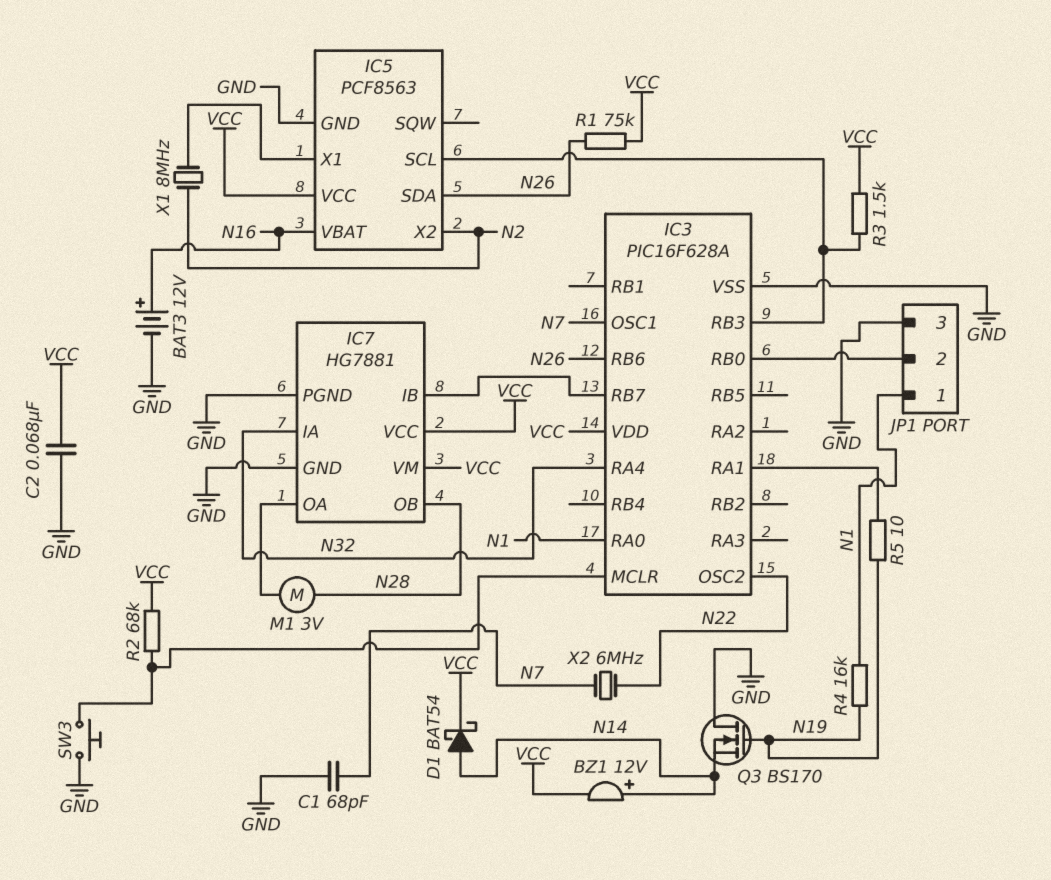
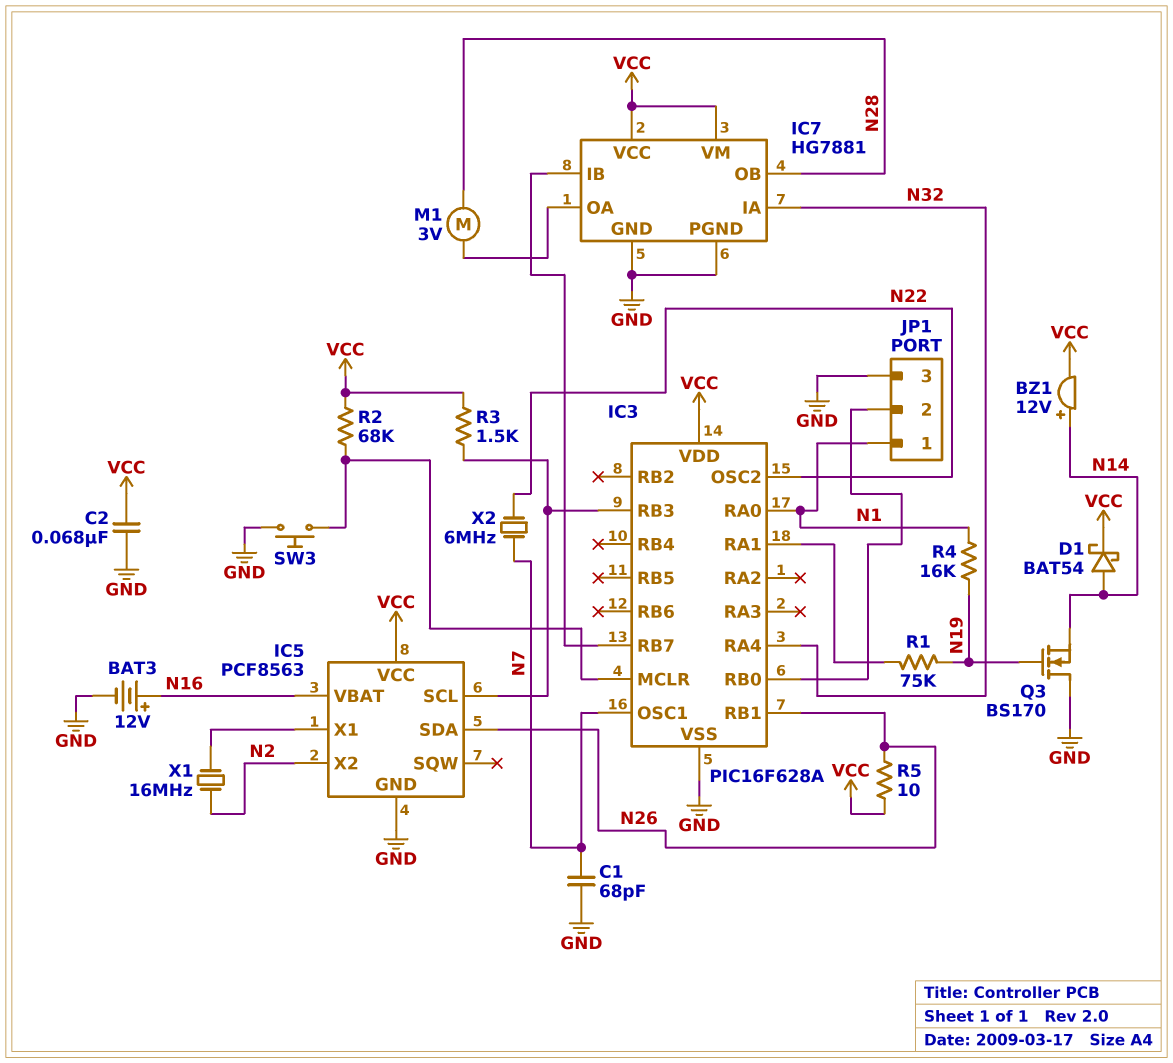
IC3 pin RB1: none -> N26
IC3 pin RB6: N26 -> none
R1: 75k (N26, VCC) -> 75k (IC3/RA1, N19)
R5: 10 (IC3/RA1, N19) -> 10 (N26, VCC)
X1: 8MHz (IC5/X1, N2) -> 16MHz (IC5/X1, N2)

